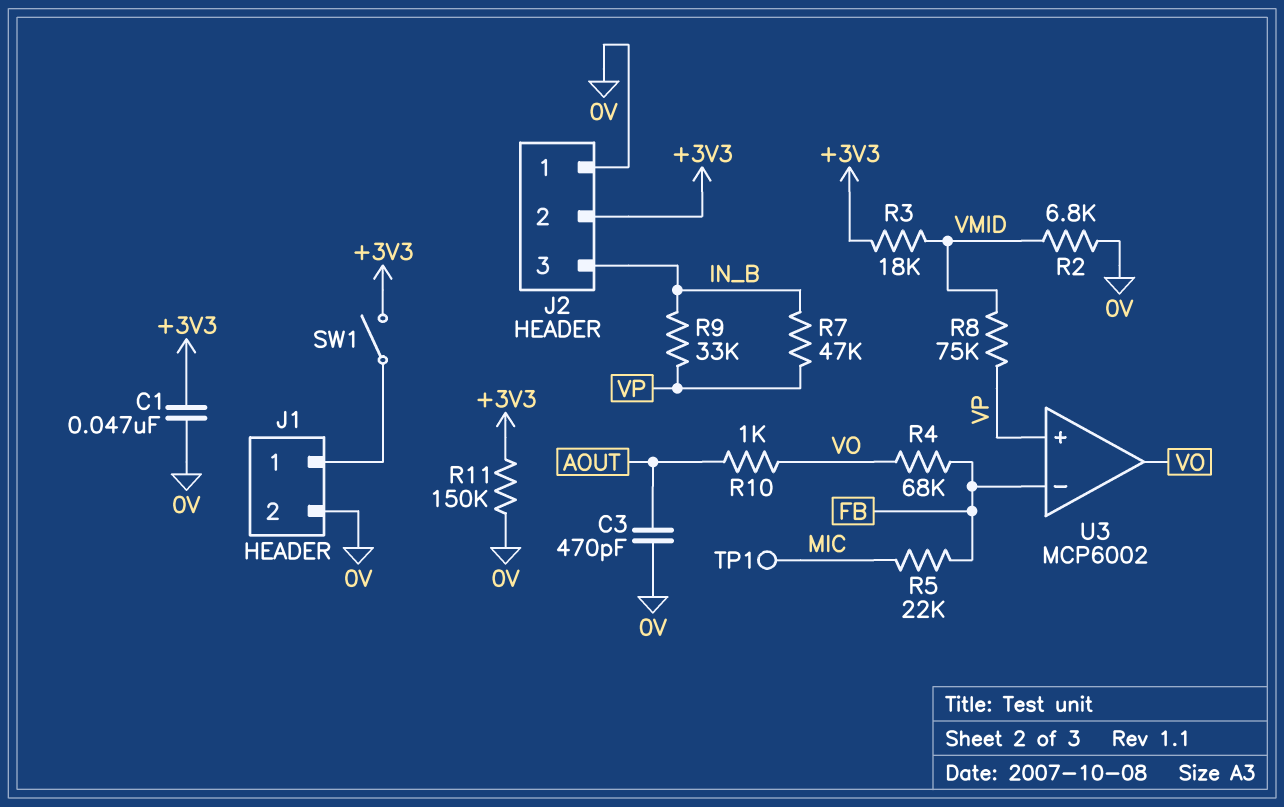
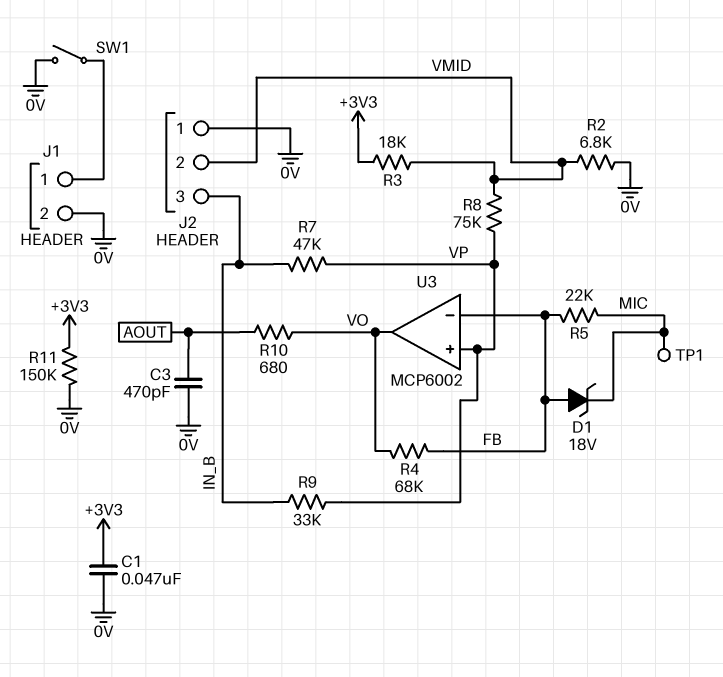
D1: none -> zener 18V (A FB, K MIC)
J2 pin 2: +3V3 -> VMID
R10: 1k (AOUT, VO) -> 680 (AOUT, VO)
SW1: switch (+3V3, J1/1) -> switch (0V, J1/1)

